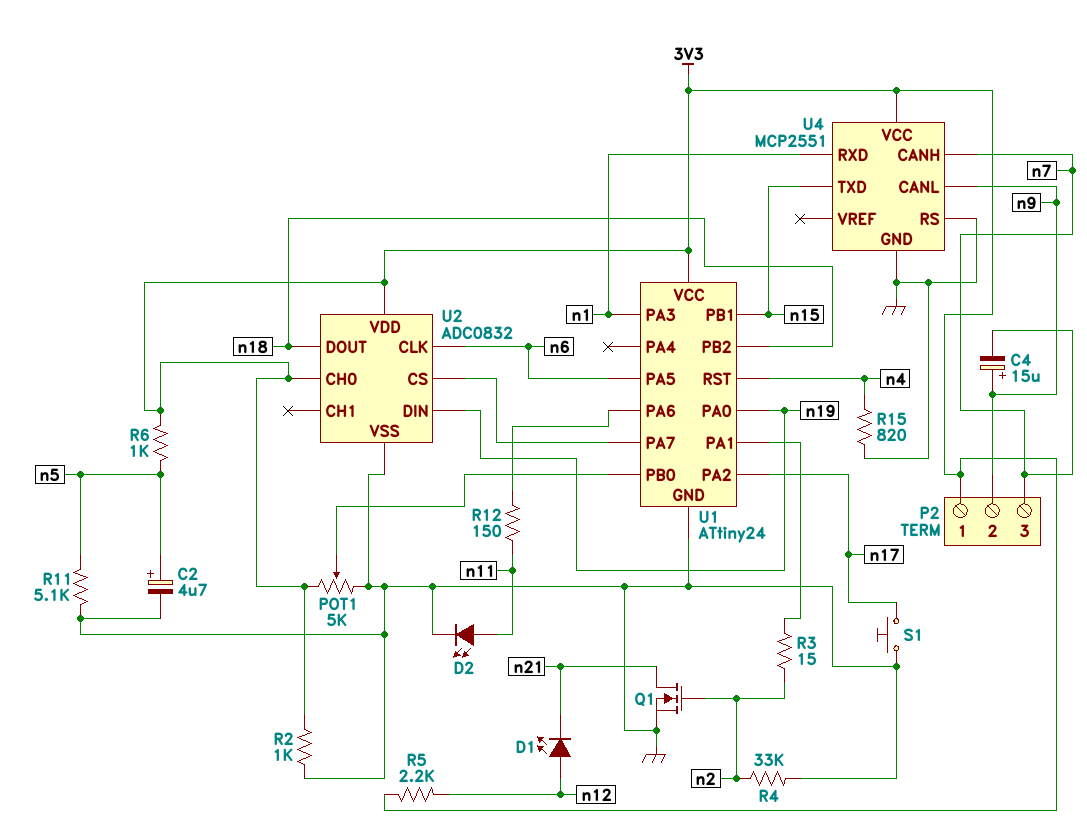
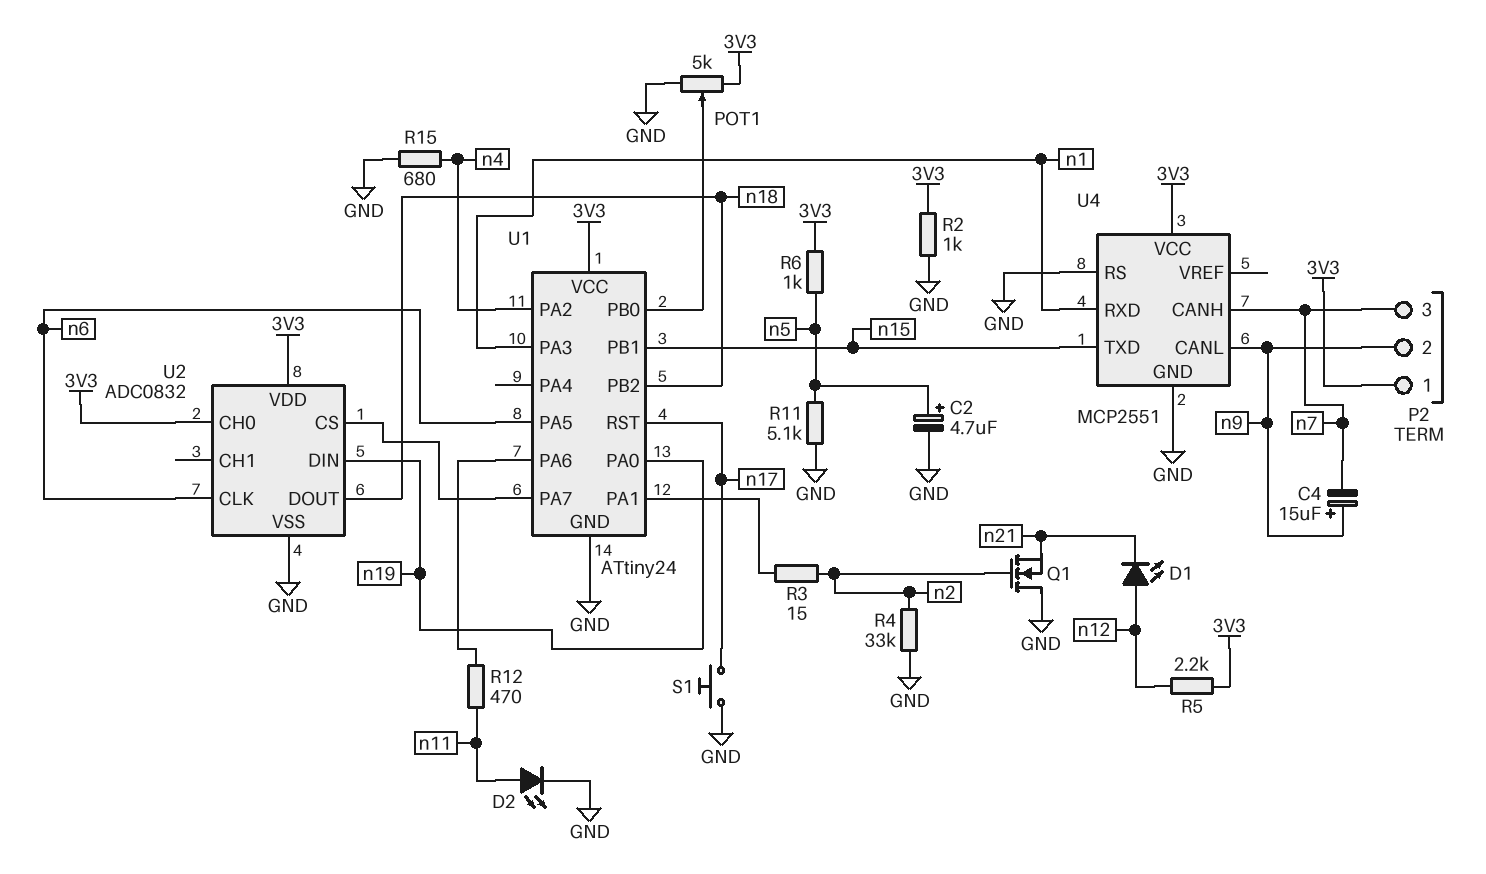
Q1: NMOS (G n2, D n21, S GND) -> NMOS (G n2, D GND, S n21)
R12: 150 (U1/PA6, n11) -> 470 (U1/PA6, n11)
R15: 820 (GND, n4) -> 680 (GND, n4)
U1 pin PA2: n17 -> n4
U1 pin RST: n4 -> n17

